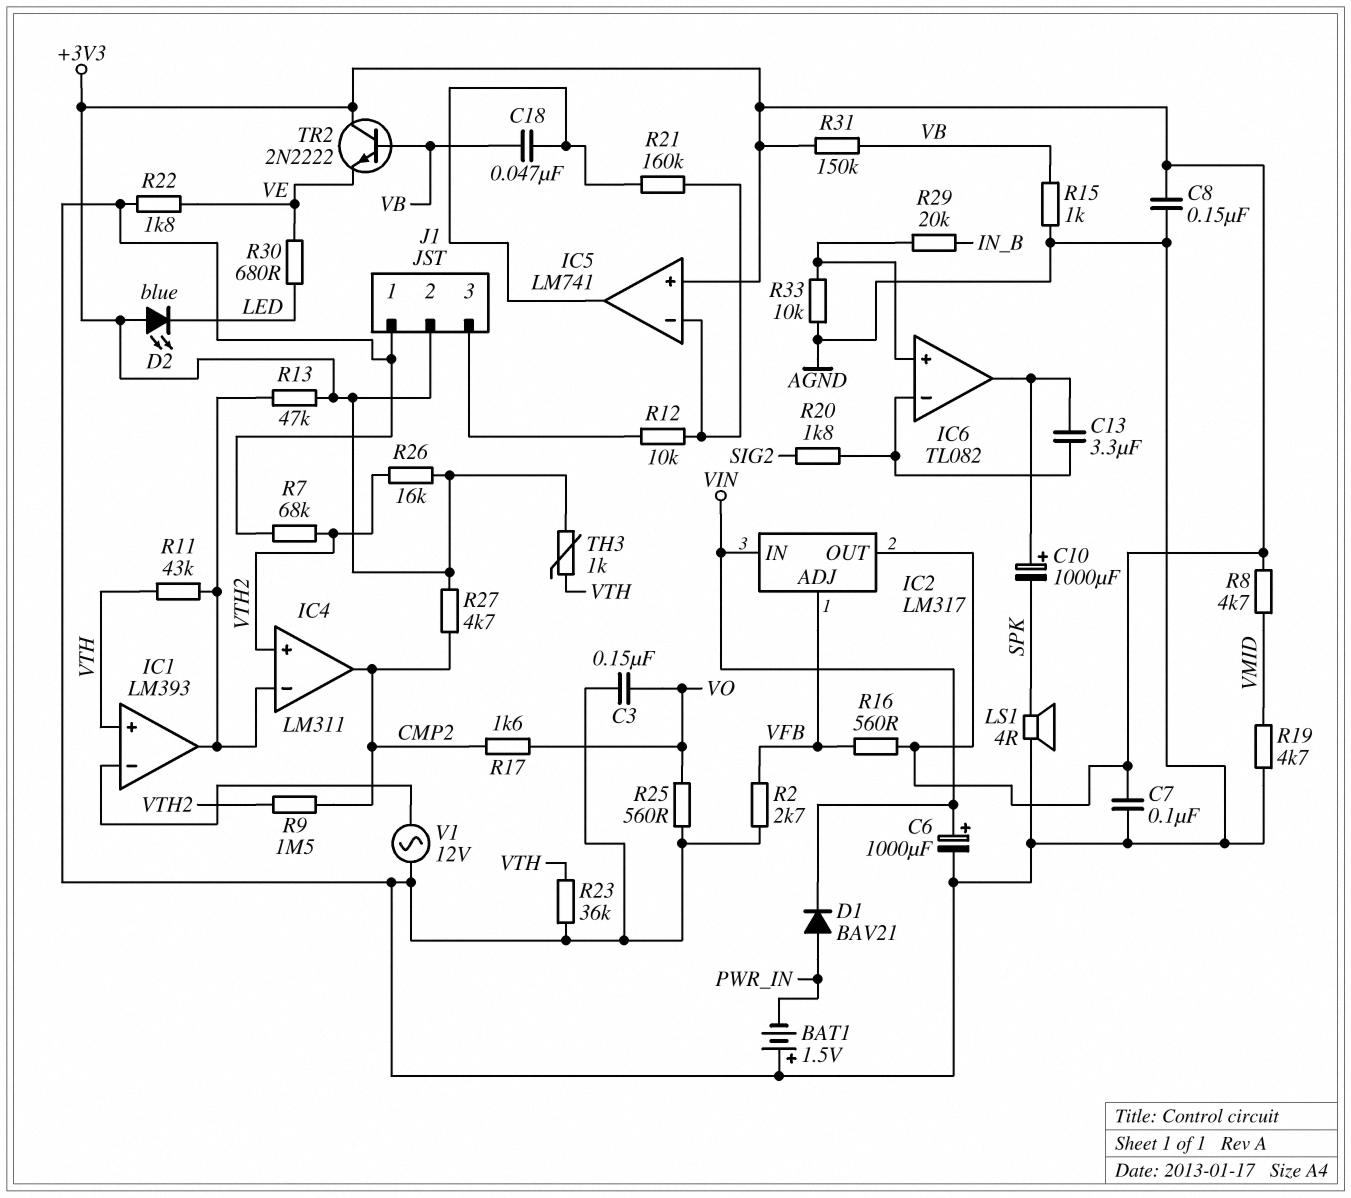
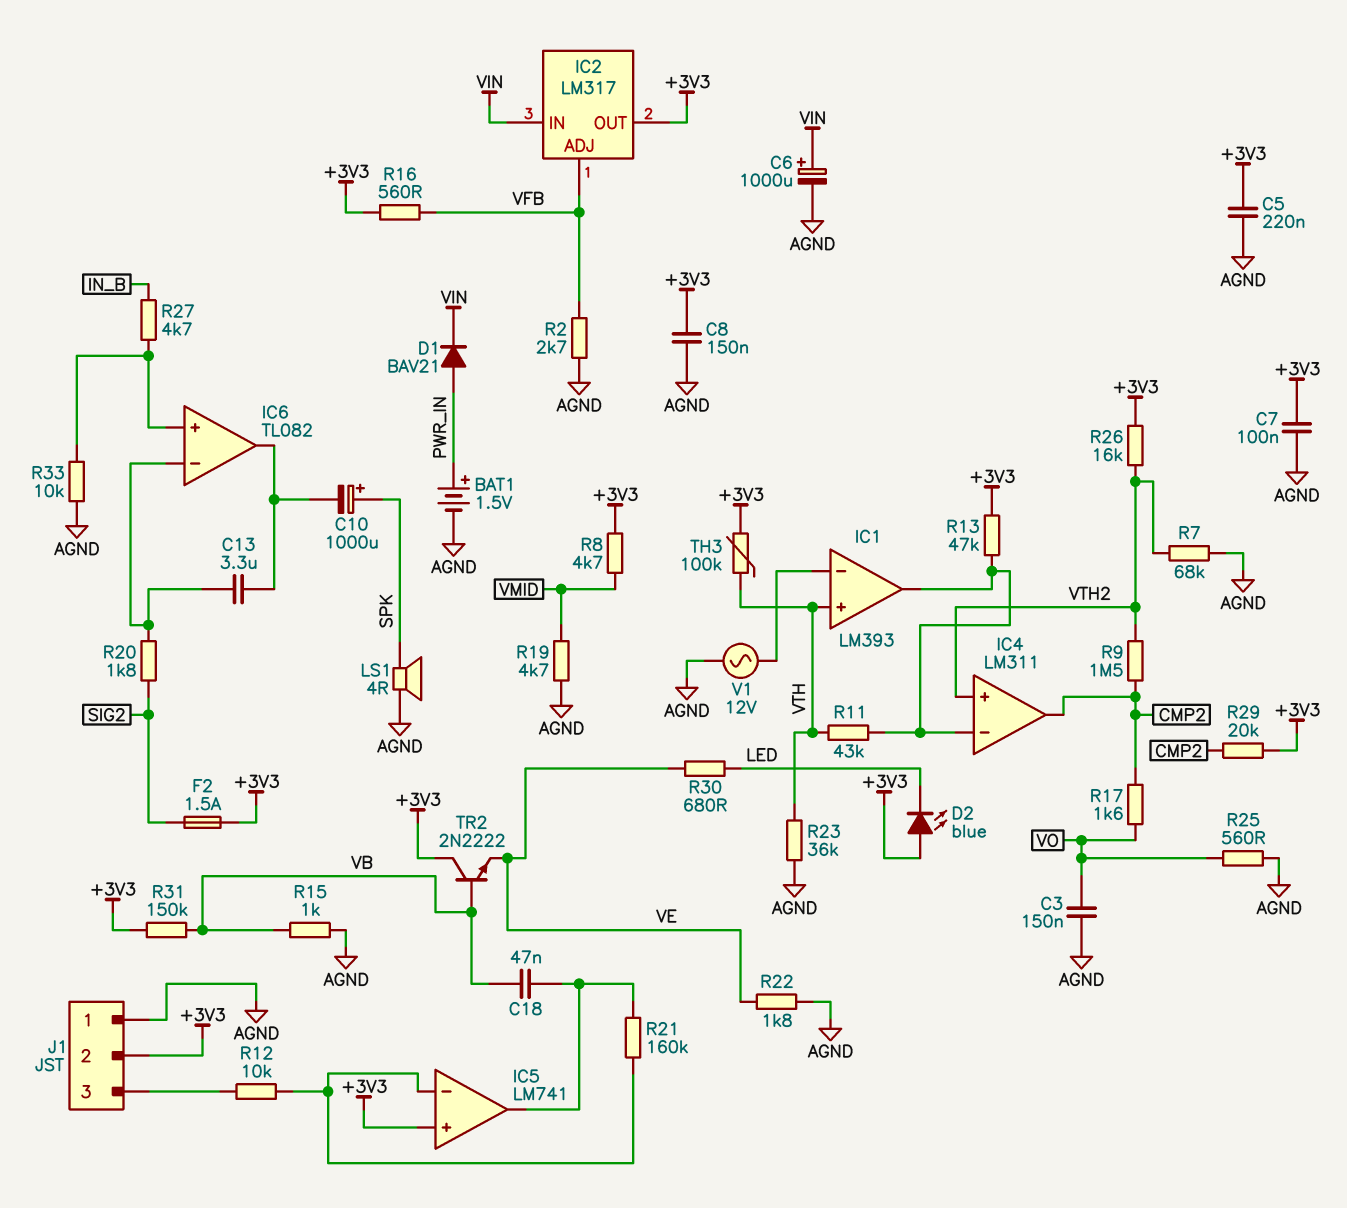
BAT1: 1.5V (plus AGND, minus PWR_IN) -> 1.5V (plus PWR_IN, minus AGND)
C5: none -> 220nF (+3V3, AGND)
C10: 1000uF (plus IC6/out, minus SPK) -> 1000uF (plus SPK, minus IC6/out)
F2: none -> 1.5A (+3V3, SIG2)
R27: 4.7k (+3V3, CMP2) -> 4.7k (IC6/in+, IN_B)
R29: 20k (IC6/in+, IN_B) -> 20k (+3V3, CMP2)
TH3: 1k (+3V3, VTH) -> 100k (+3V3, VTH)

